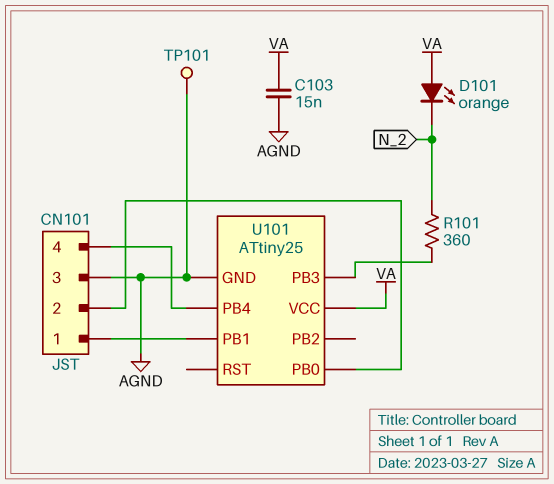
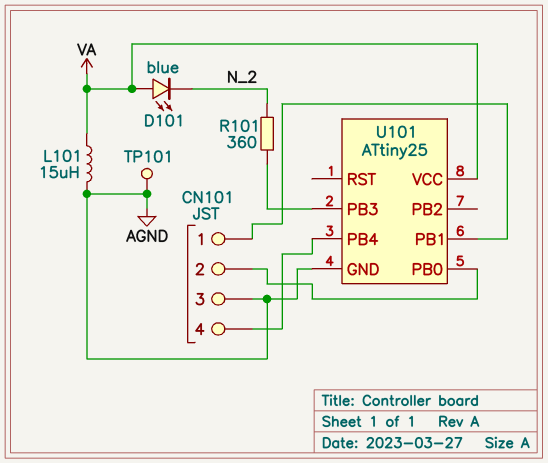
C103: 15nF (AGND, VA) -> none
D101: LED orange (A VA, K N_2) -> LED blue (A VA, K N_2)
L101: none -> 15uH (AGND, VA)

